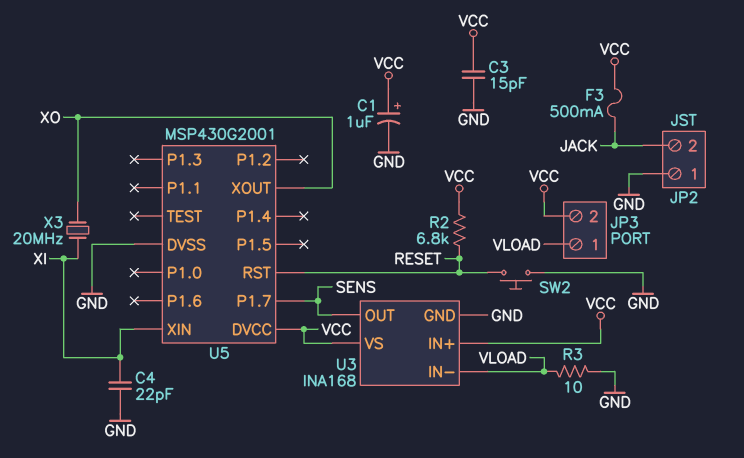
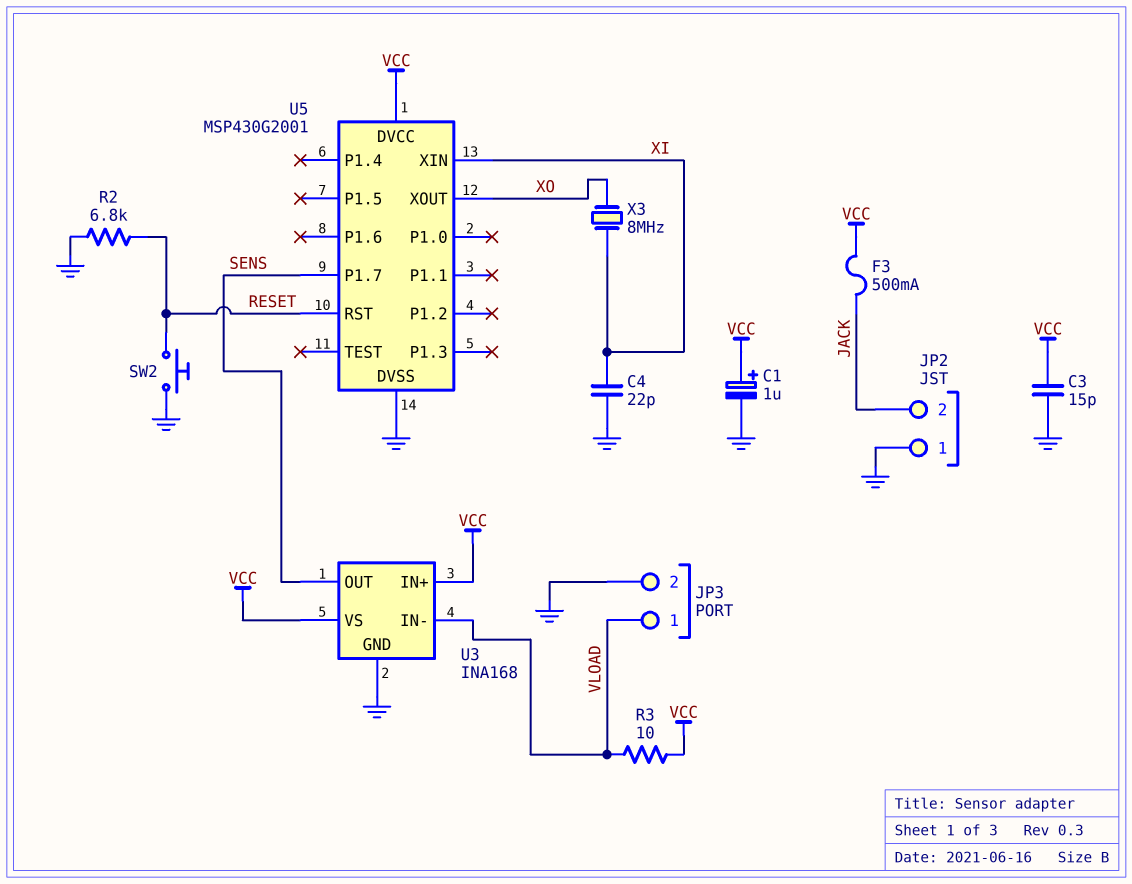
JP3 pin 2: VCC -> GND
R2: 6.8k (RESET, VCC) -> 6.8k (GND, RESET)
R3: 10 (GND, VLOAD) -> 10 (VCC, VLOAD)
X3: 20MHz (XI, XO) -> 8MHz (XI, XO)

